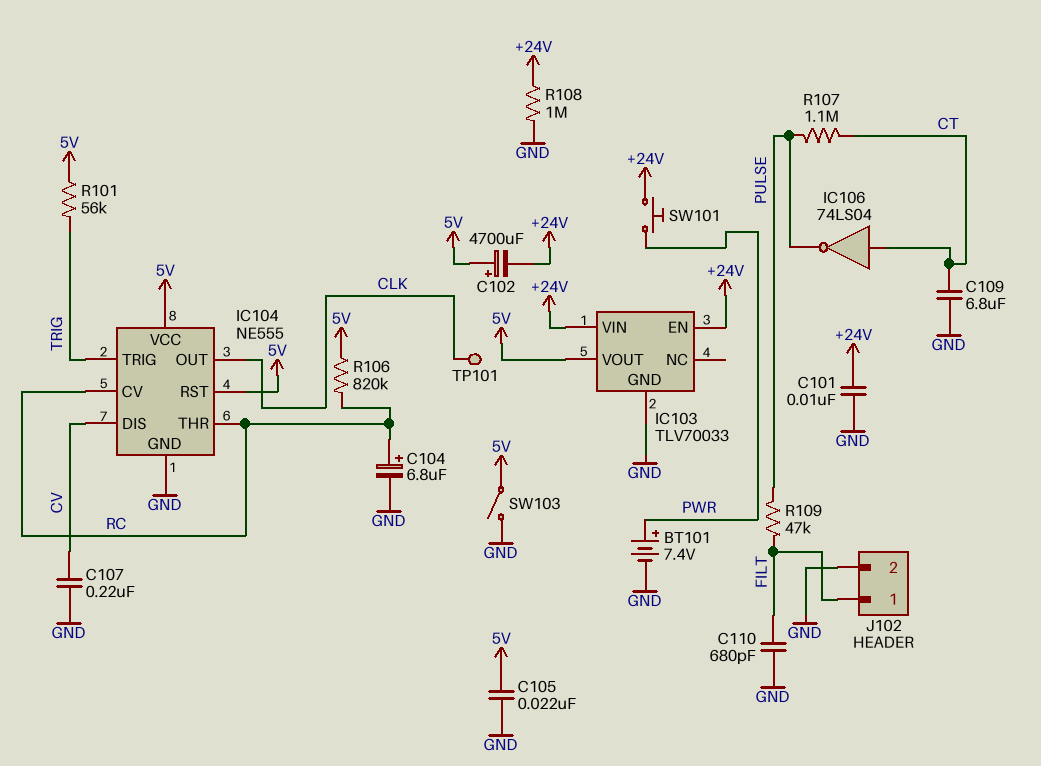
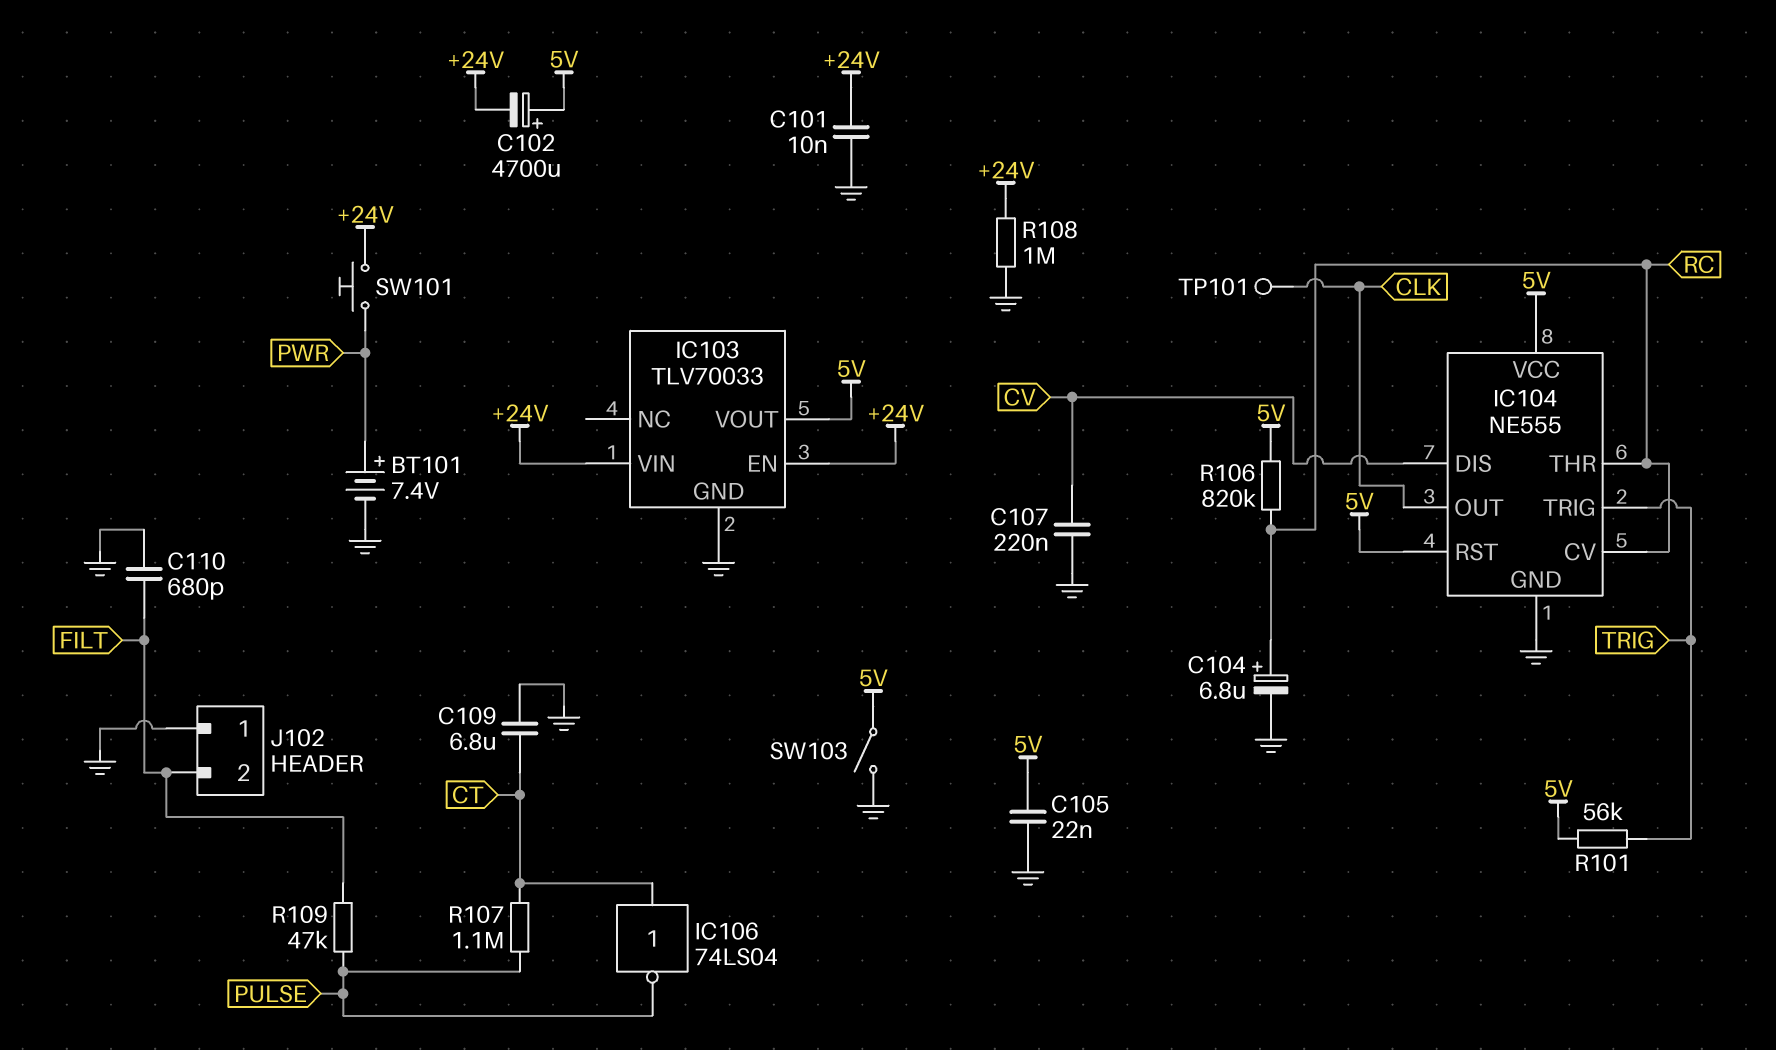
J102 pin 1: FILT -> GND
J102 pin 2: GND -> FILT

